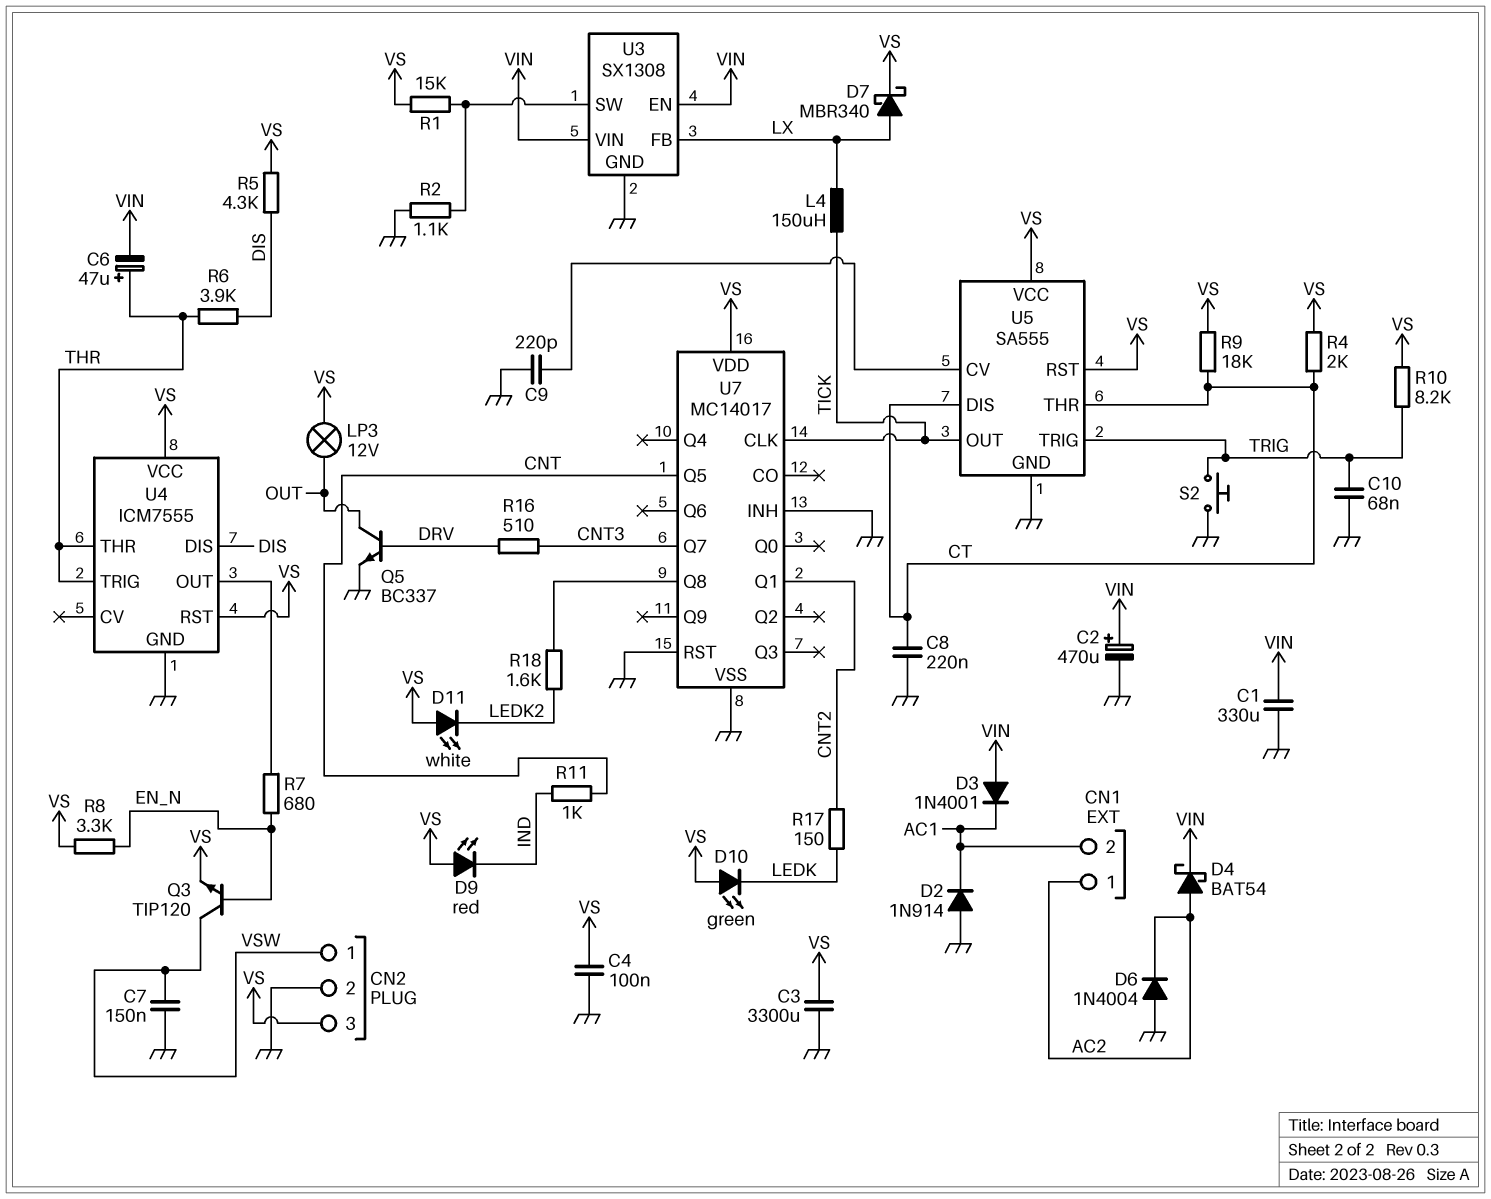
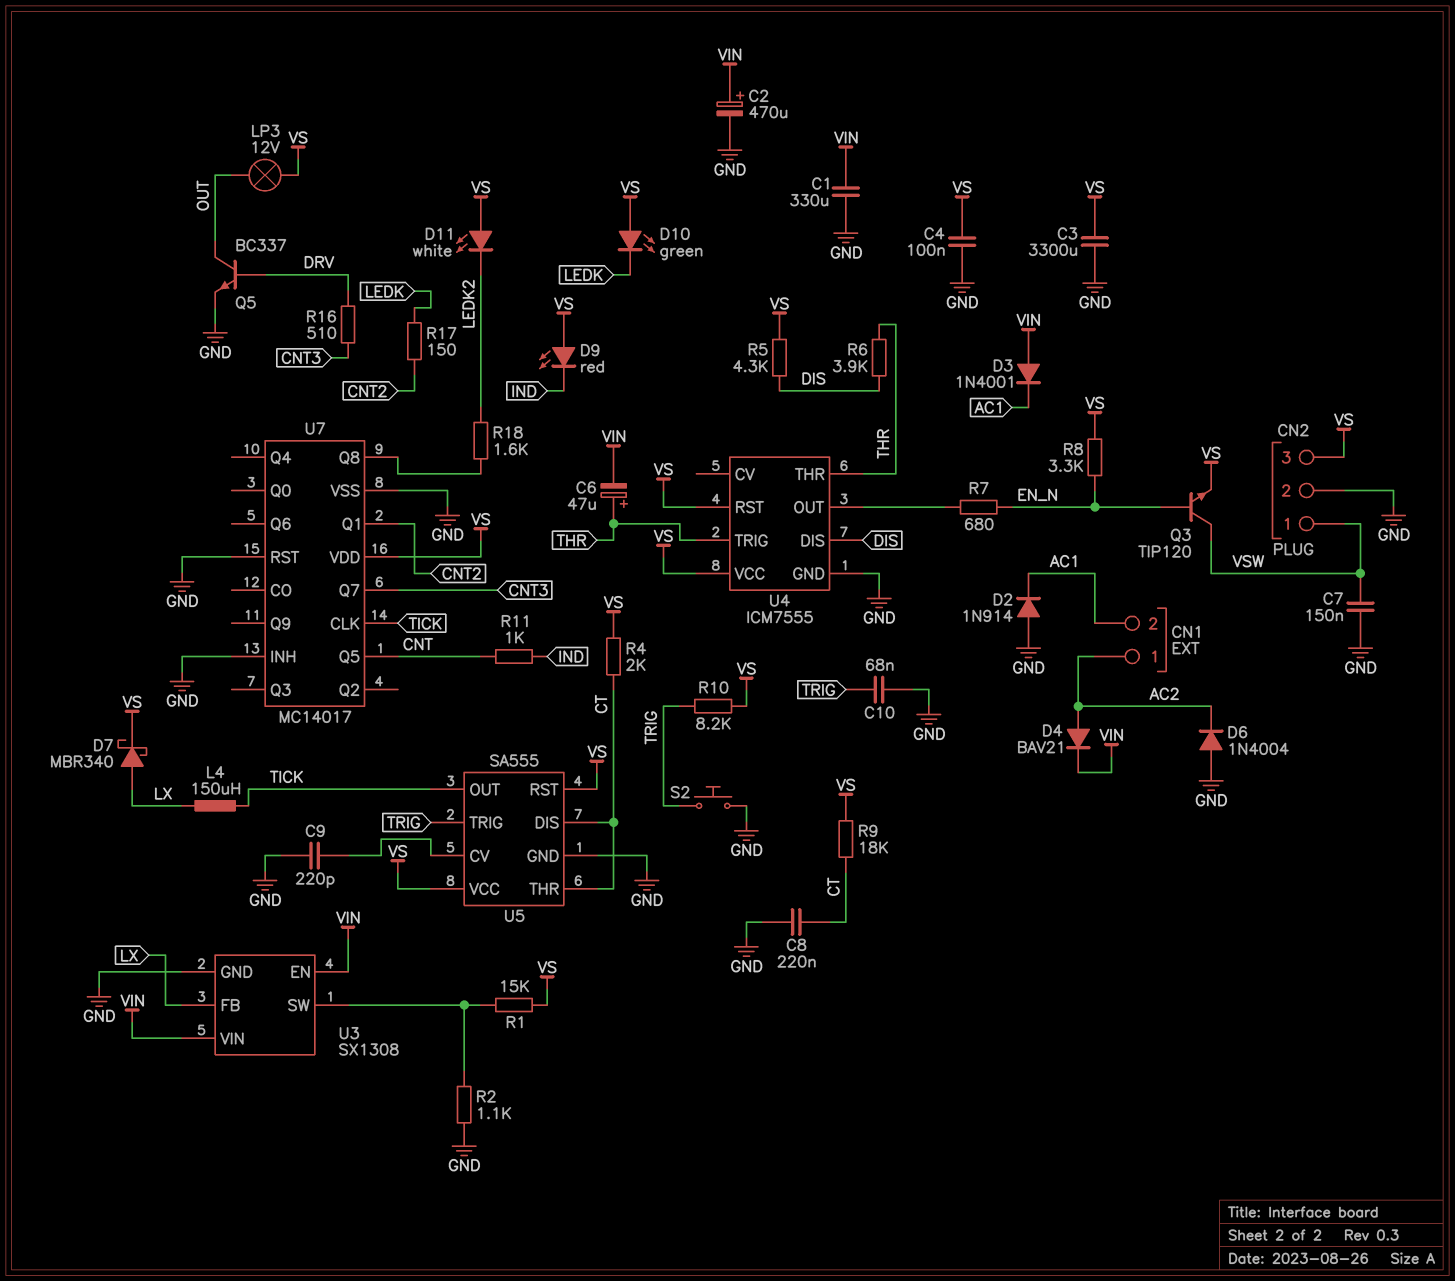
D4: schottky BAT54 (A AC2, K VIN) -> diode BAV21 (A AC2, K VIN)

